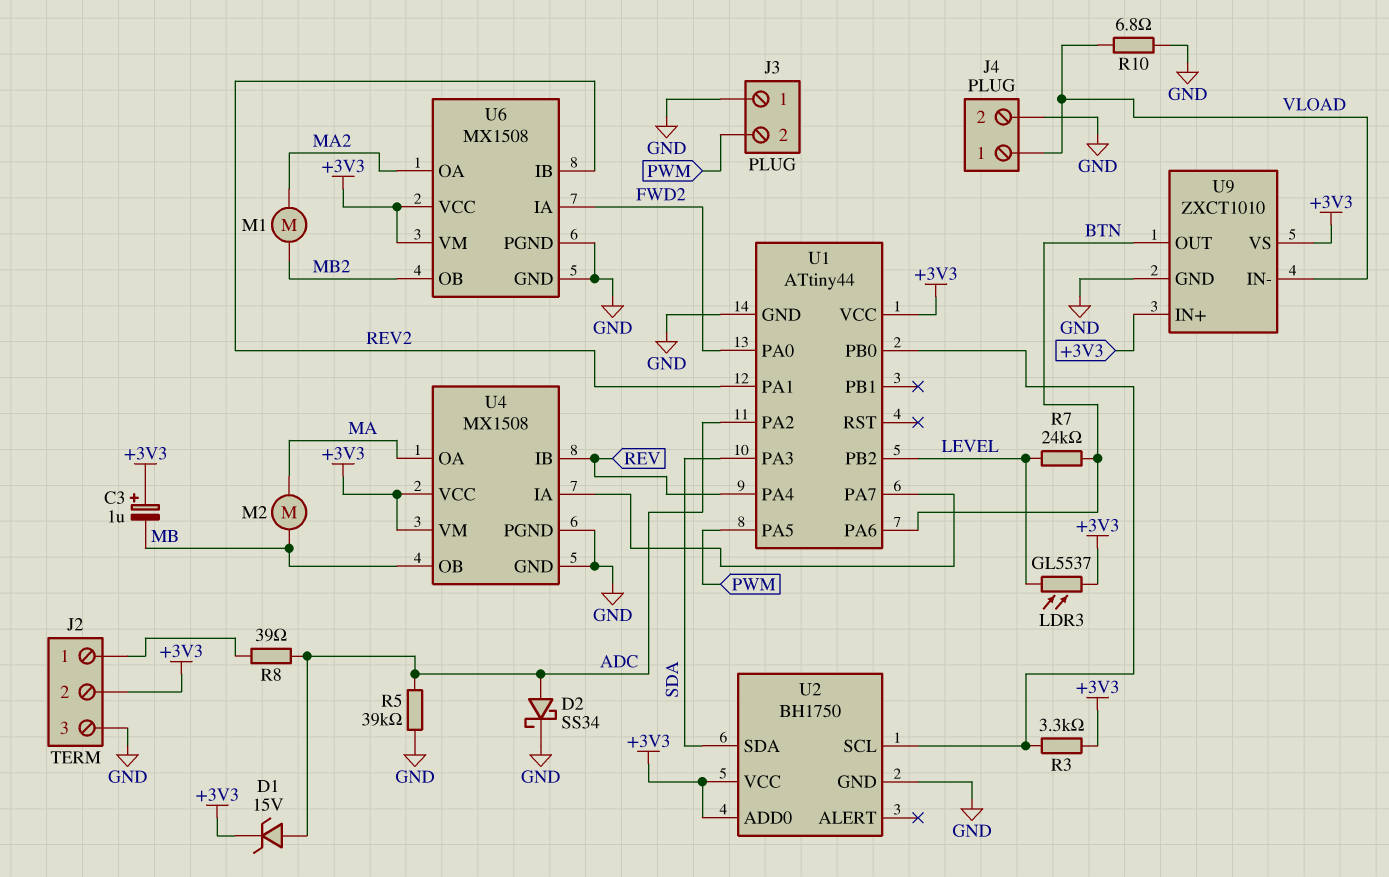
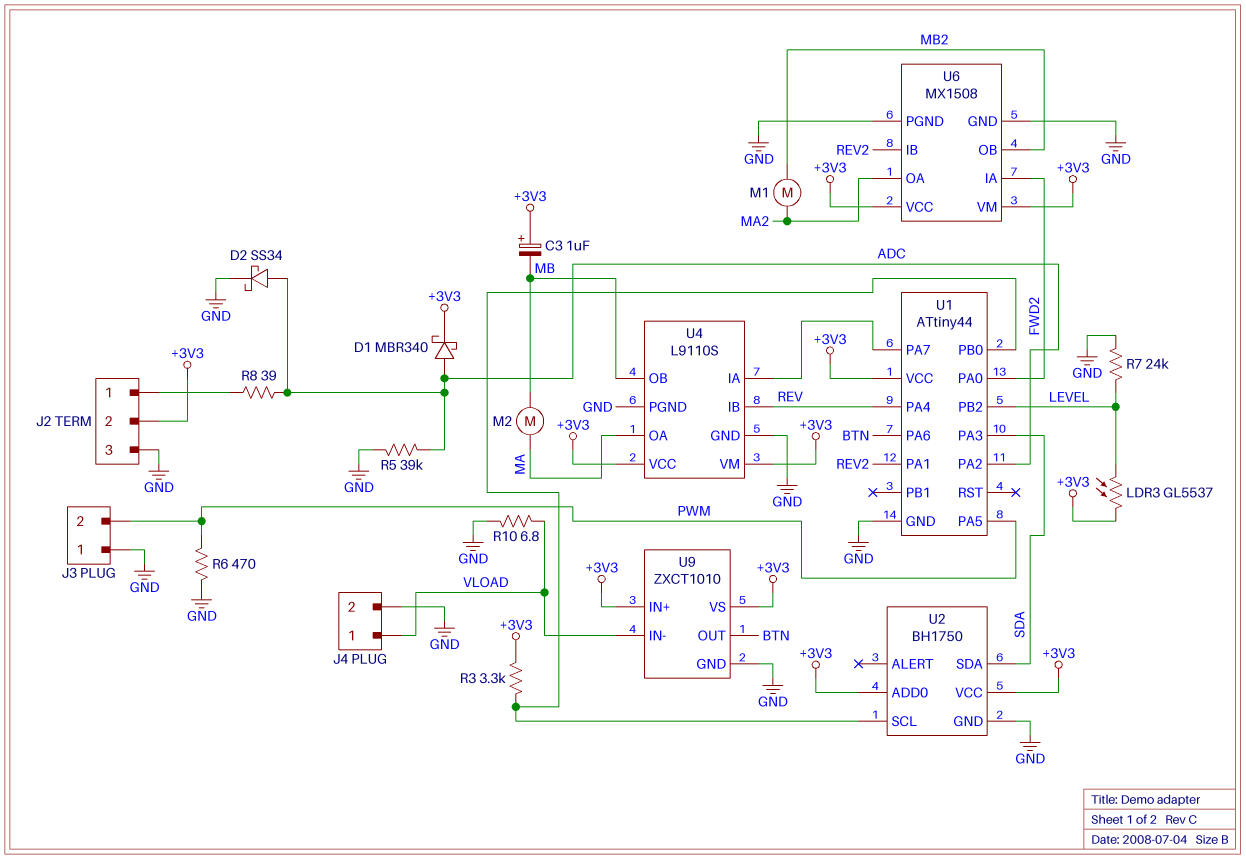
D1: zener 15V (A ADC, K +3V3) -> schottky MBR340 (A ADC, K +3V3)
R6: none -> 470 (GND, PWM)
R7: 24k (BTN, LEVEL) -> 24k (GND, LEVEL)
U4: MX1508 -> L9110S

